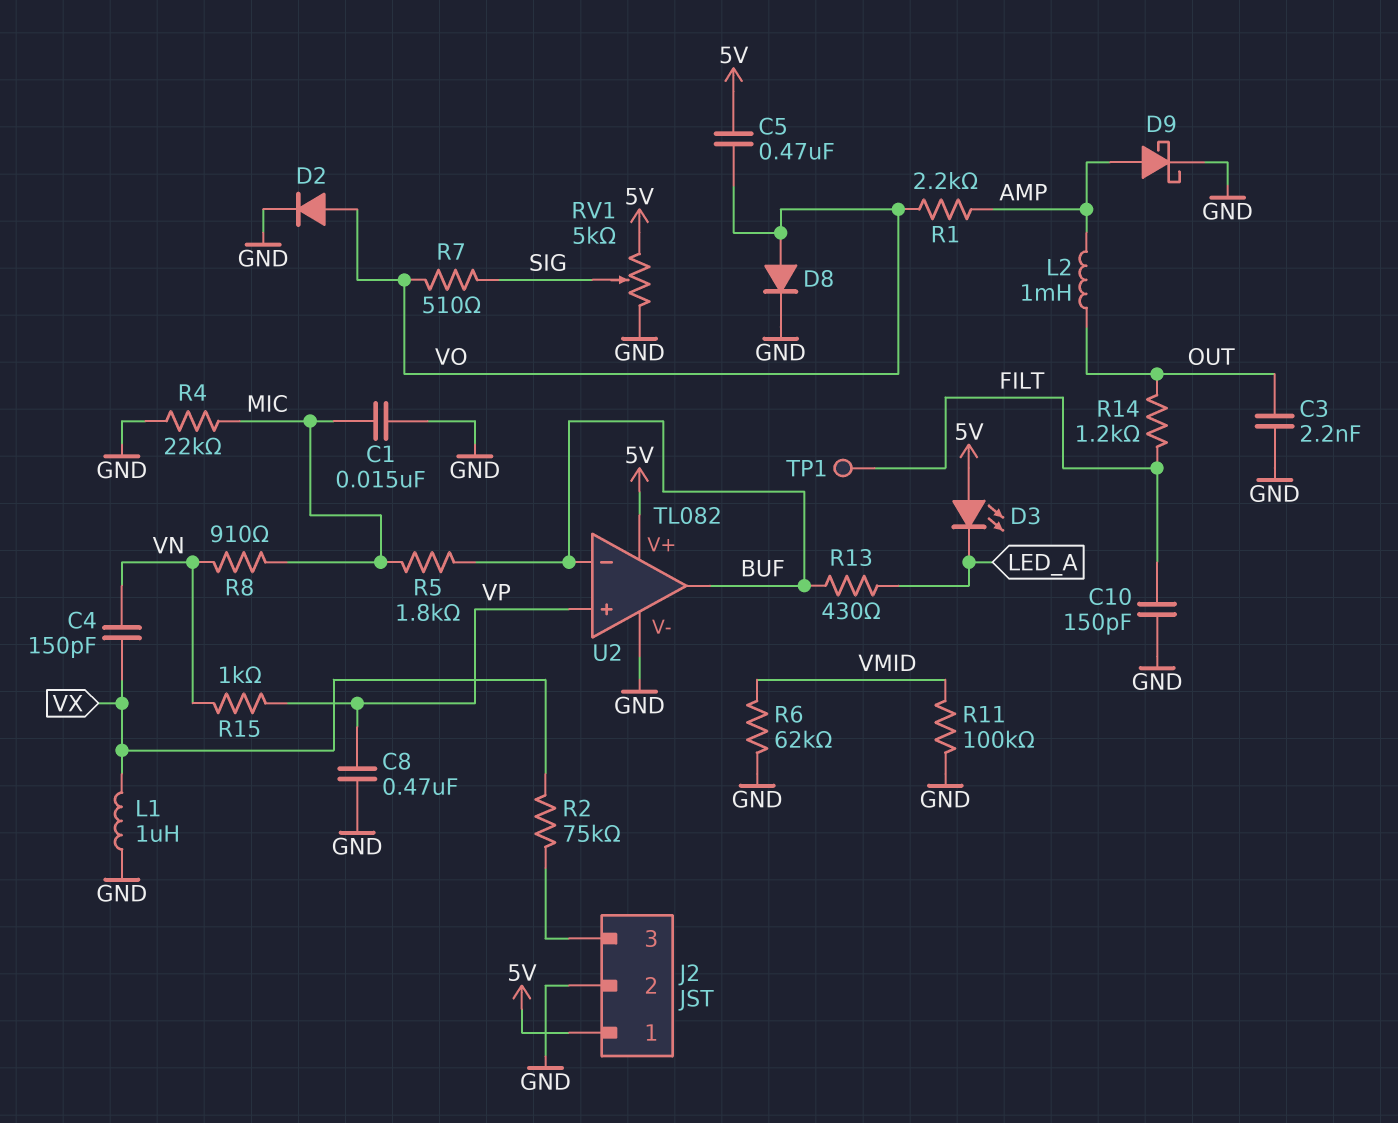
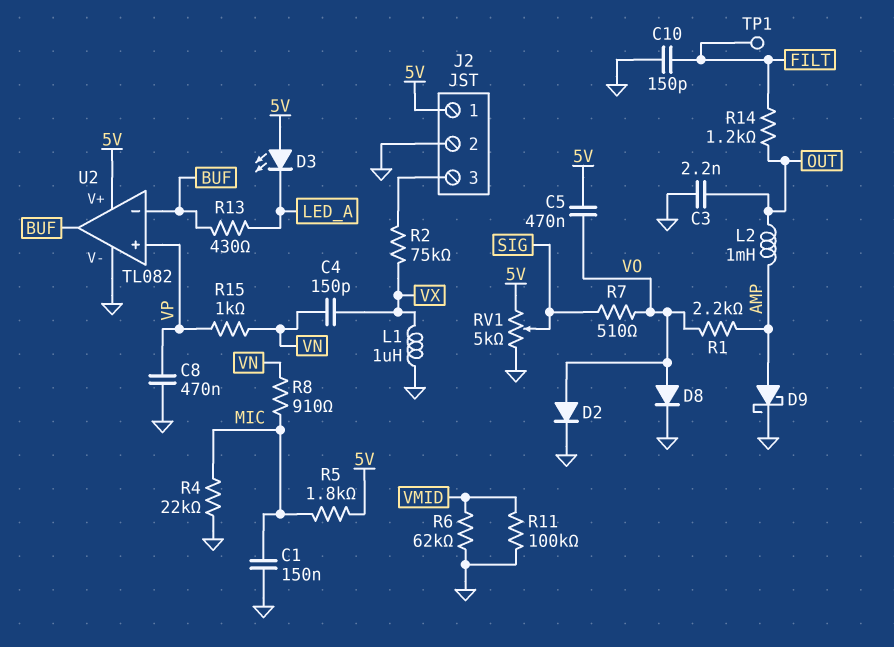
C1: 15nF (GND, MIC) -> 150nF (GND, MIC)
R5: 1.8k (BUF, MIC) -> 1.8k (5V, MIC)

